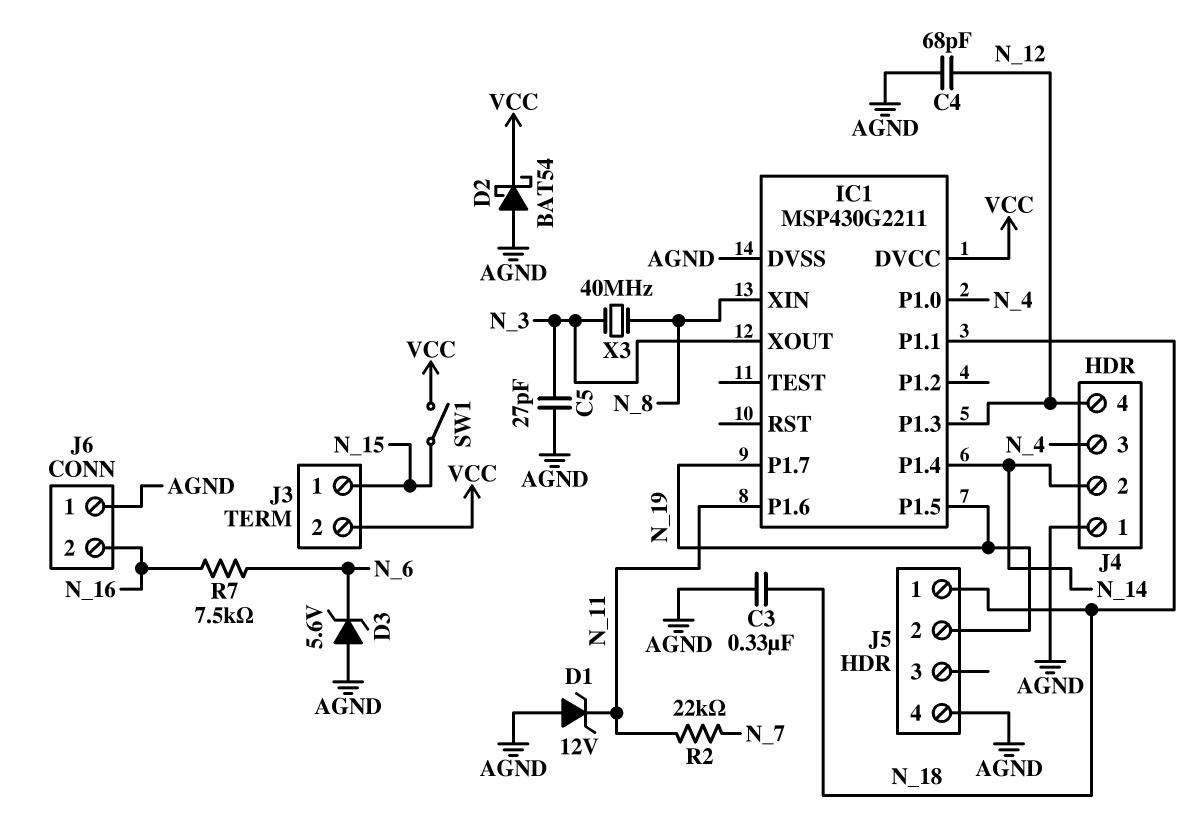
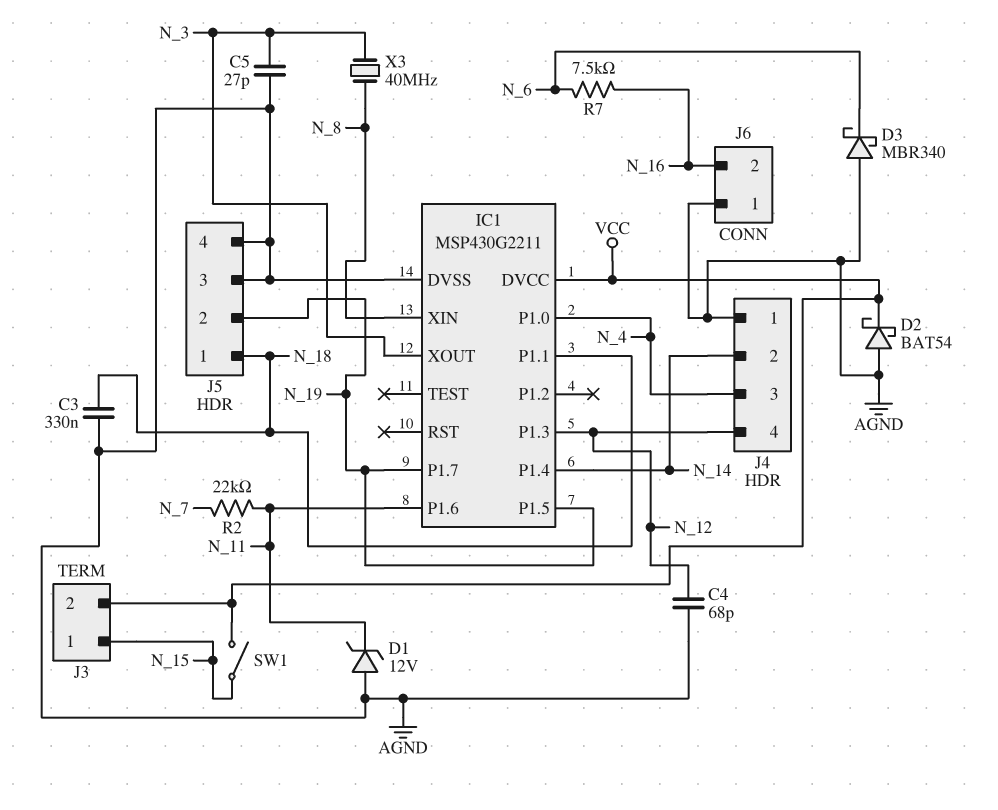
D3: zener 5.6V (A AGND, K N_6) -> schottky MBR340 (A AGND, K N_6)
J5 pin 3: none -> AGND

